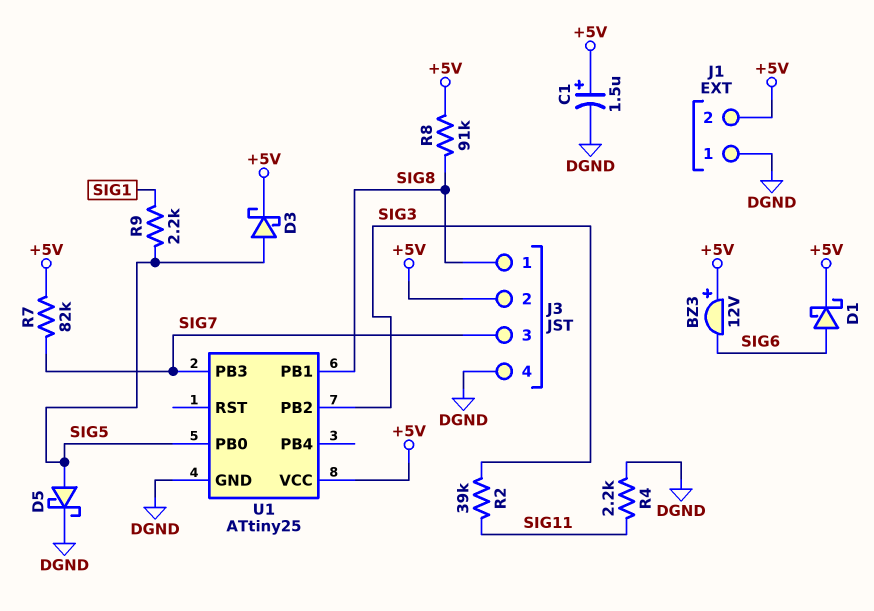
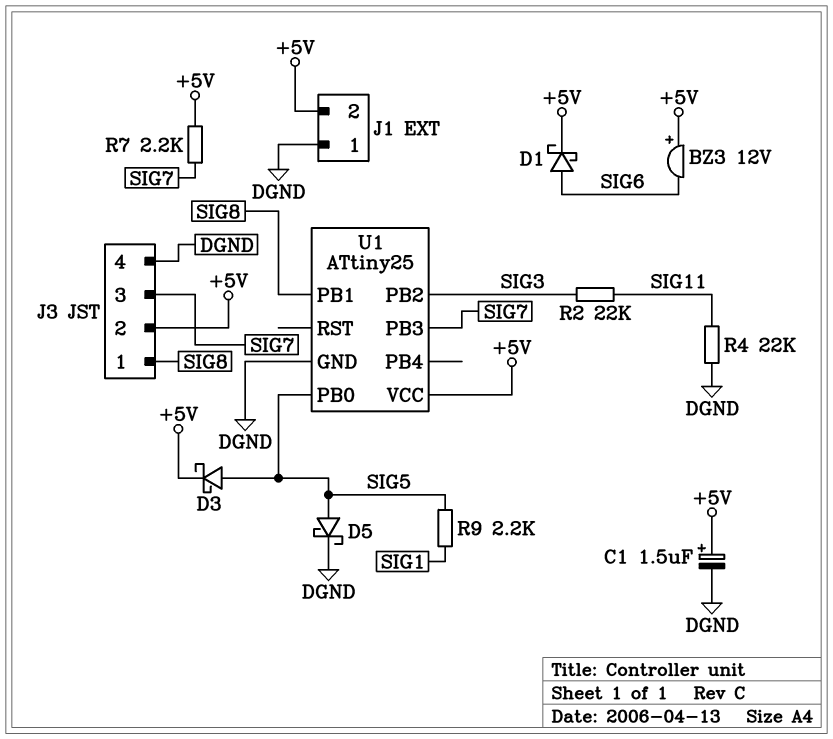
R2: 39k (SIG3, SIG11) -> 22k (SIG3, SIG11)
R4: 2.2k (DGND, SIG11) -> 22k (DGND, SIG11)
R7: 82k (+5V, SIG7) -> 2.2k (+5V, SIG7)
R8: 91k (+5V, SIG8) -> none

